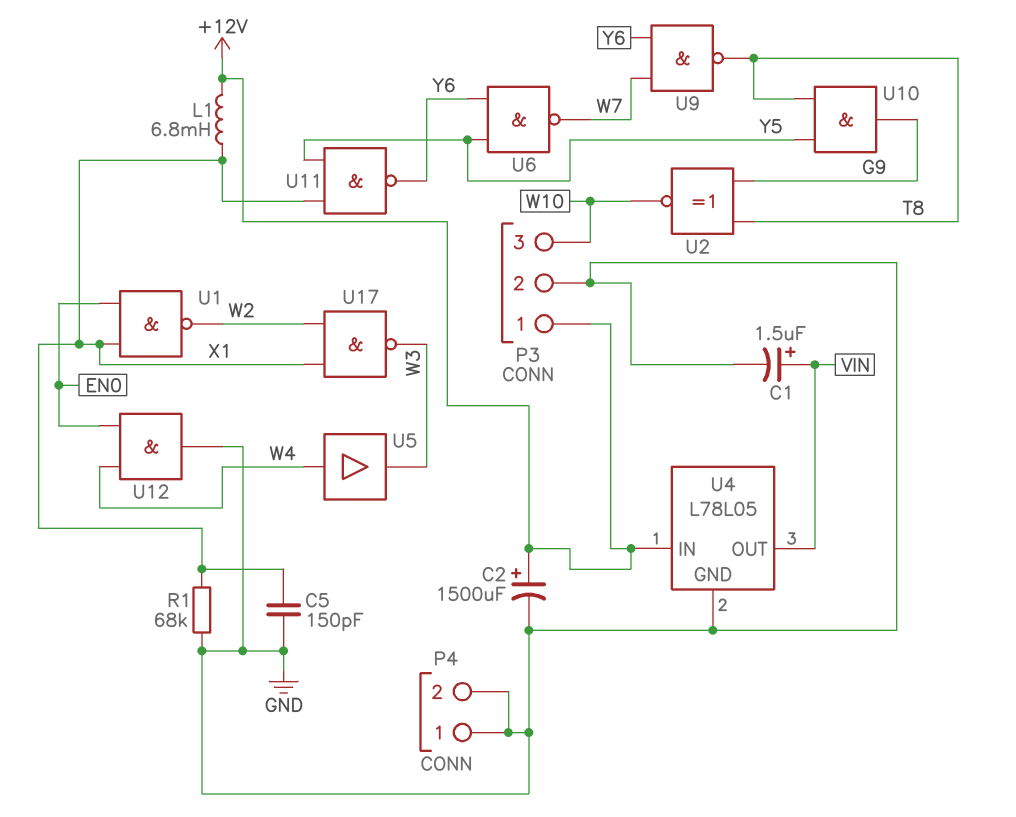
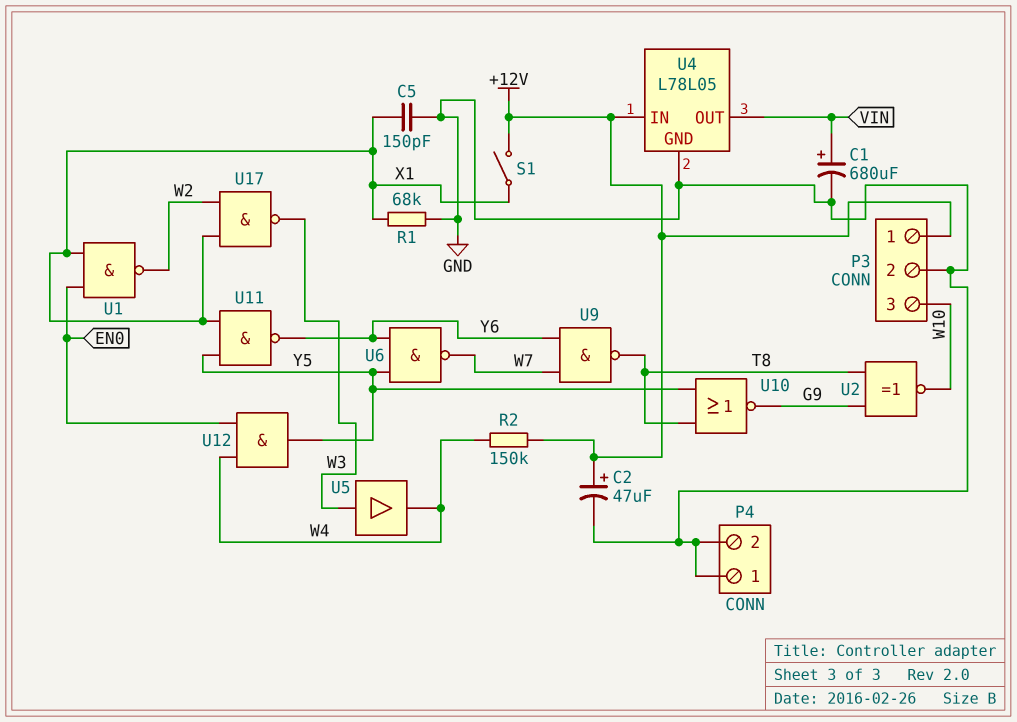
C1: 1.5uF (plus VIN, minus GND) -> 680uF (plus VIN, minus GND)
C2: 1500uF (plus +12V, minus GND) -> 47uF (plus +12V, minus GND)
L1: 6.8mH (+12V, X1) -> none
R2: none -> 150k (+12V, W4)
S1: none -> switch (+12V, X1)
U5: buffer (in W4, out W3) -> buffer (in W3, out W4)
U10: AND (in T8, in Y5, out G9) -> NOR (in T8, in Y5, out G9)
U12: AND (in EN0, in W4, out GND) -> AND (in EN0, in W4, out Y5)

